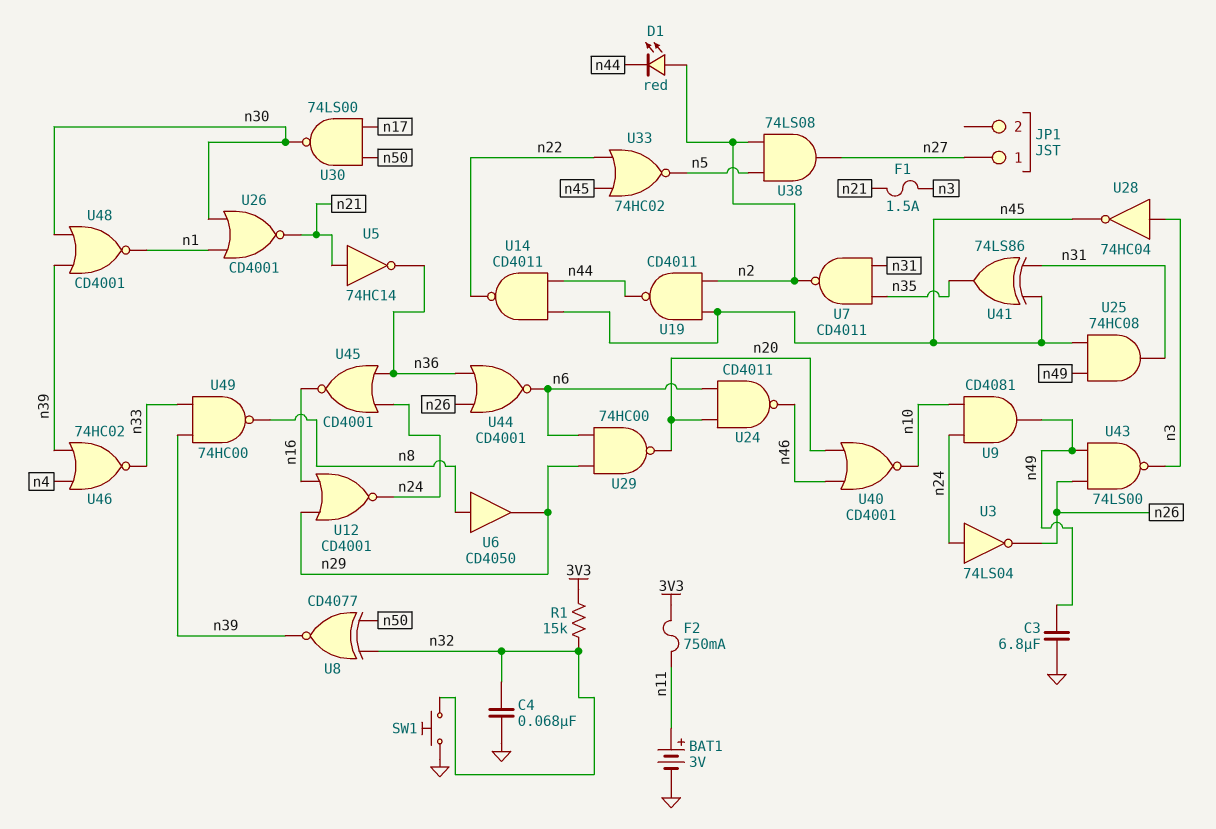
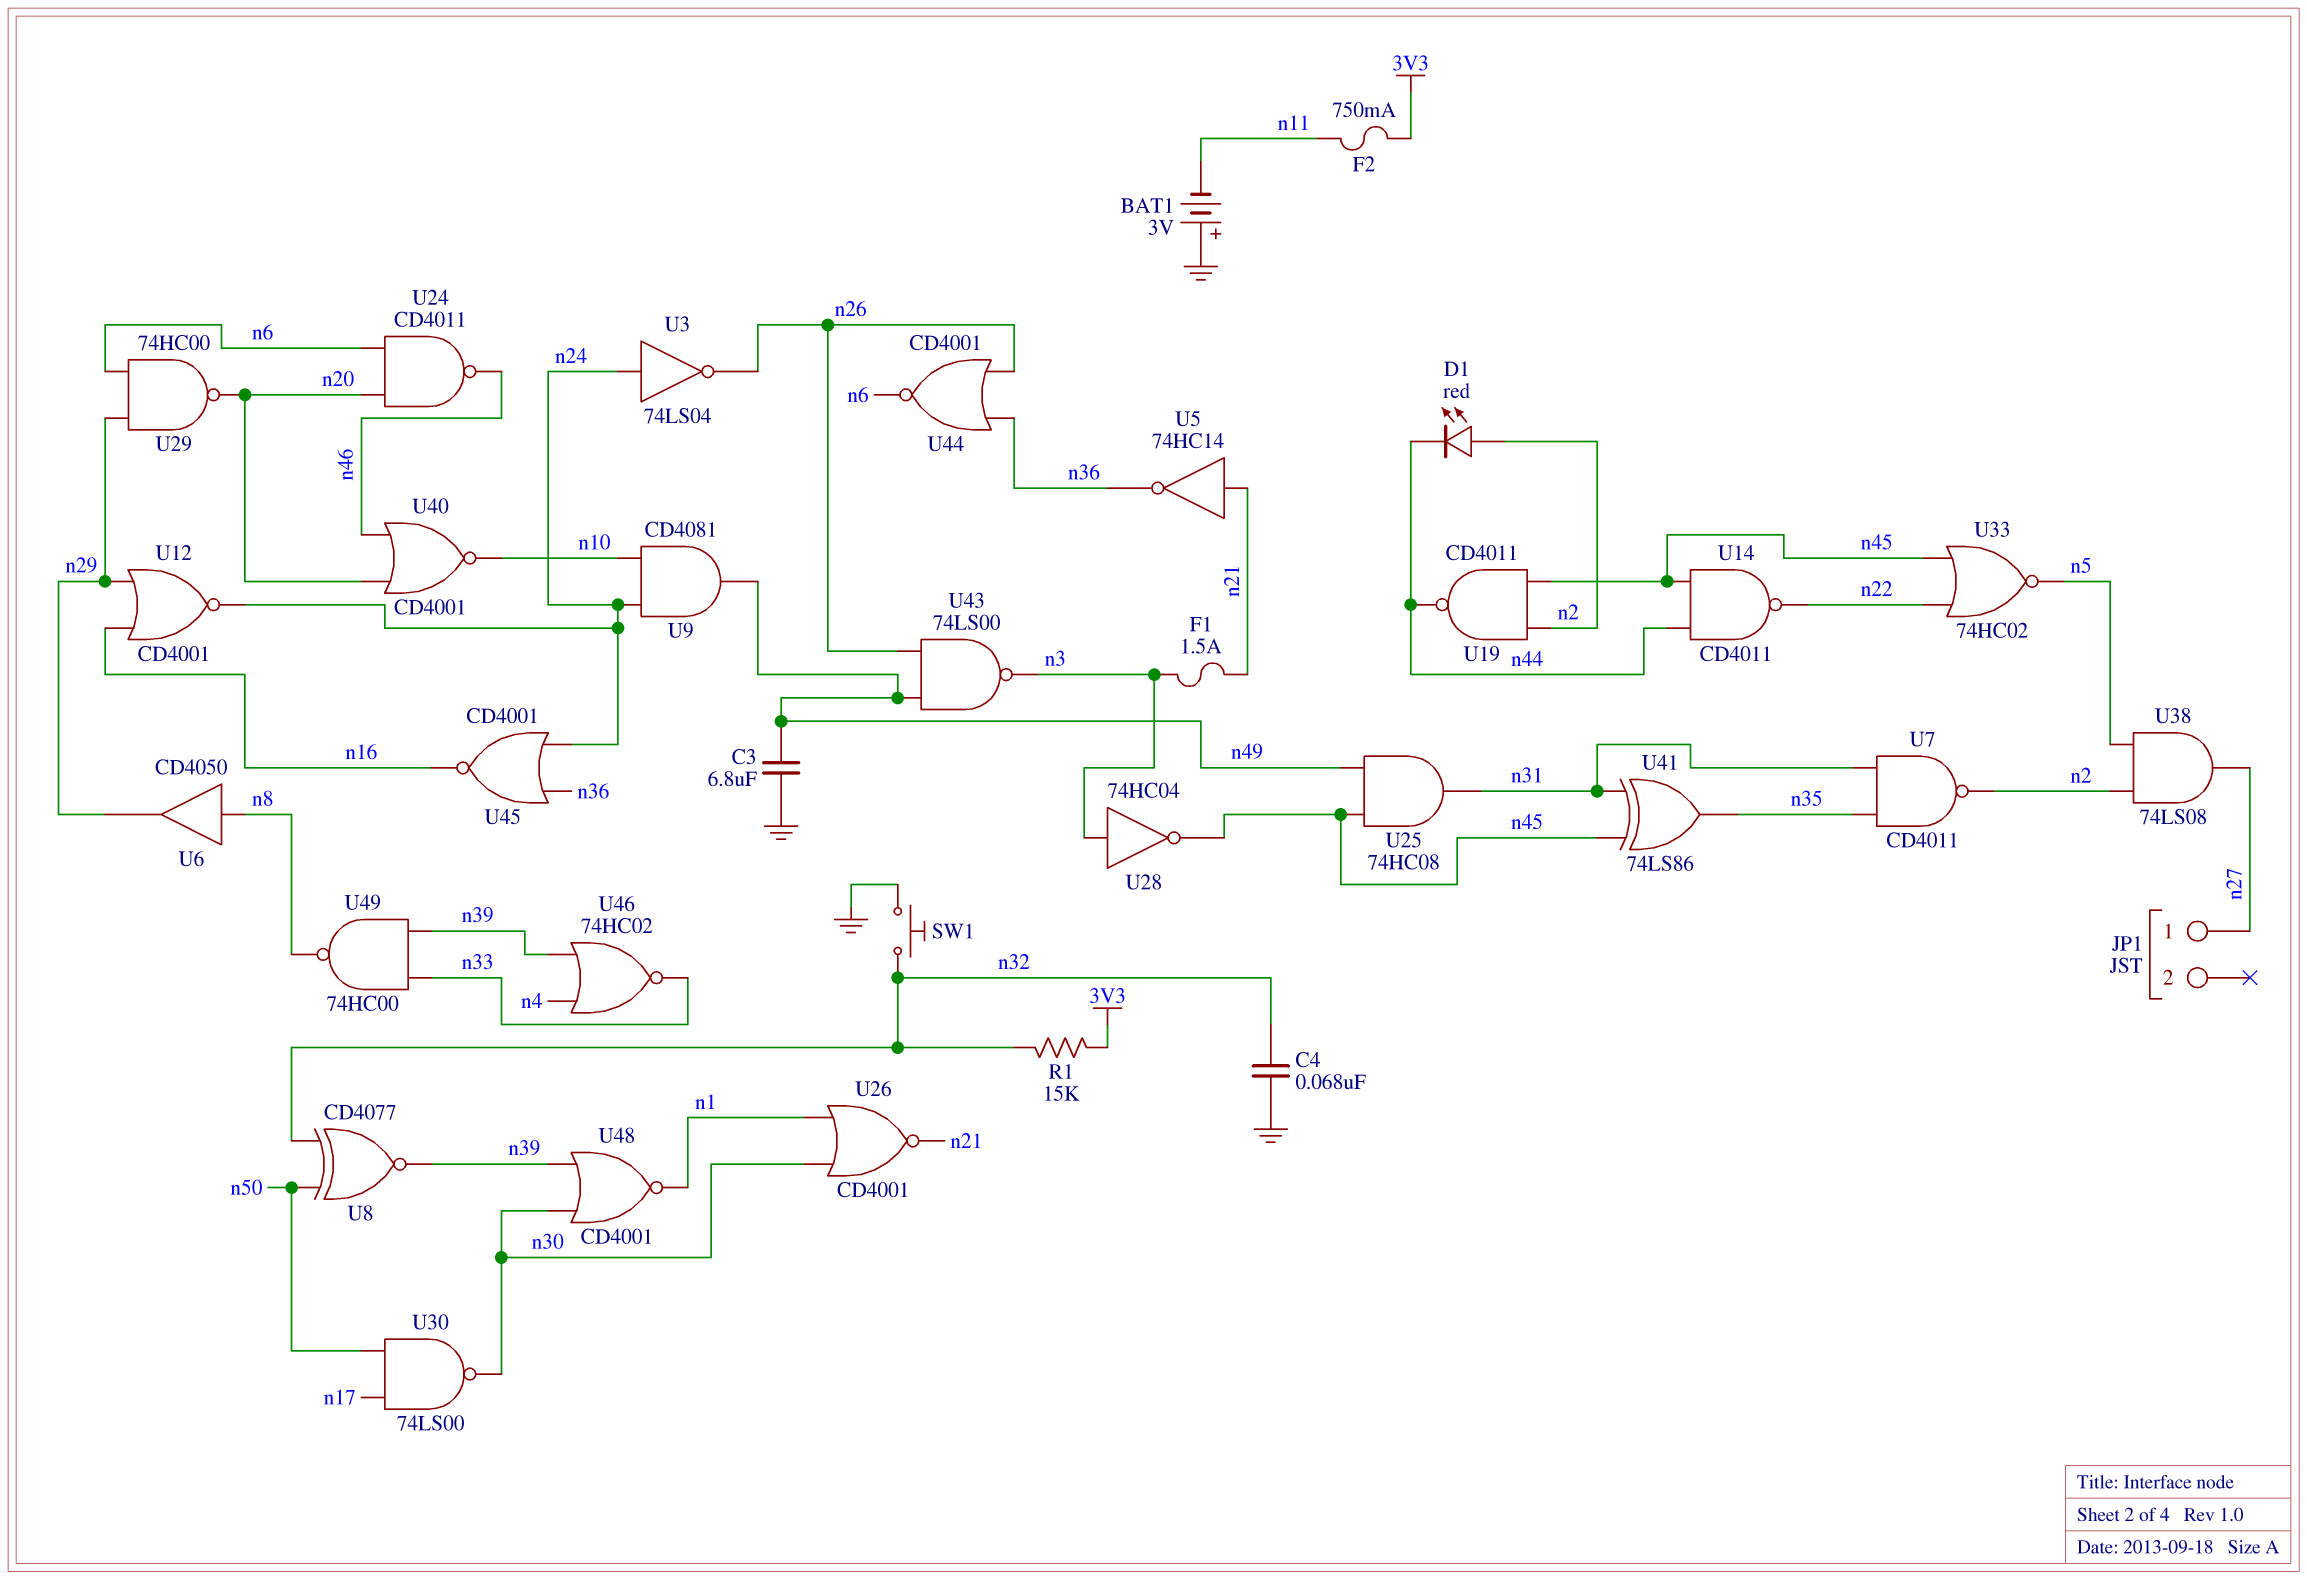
BAT1: 3V (plus n11, minus GND) -> 3V (plus GND, minus n11)

